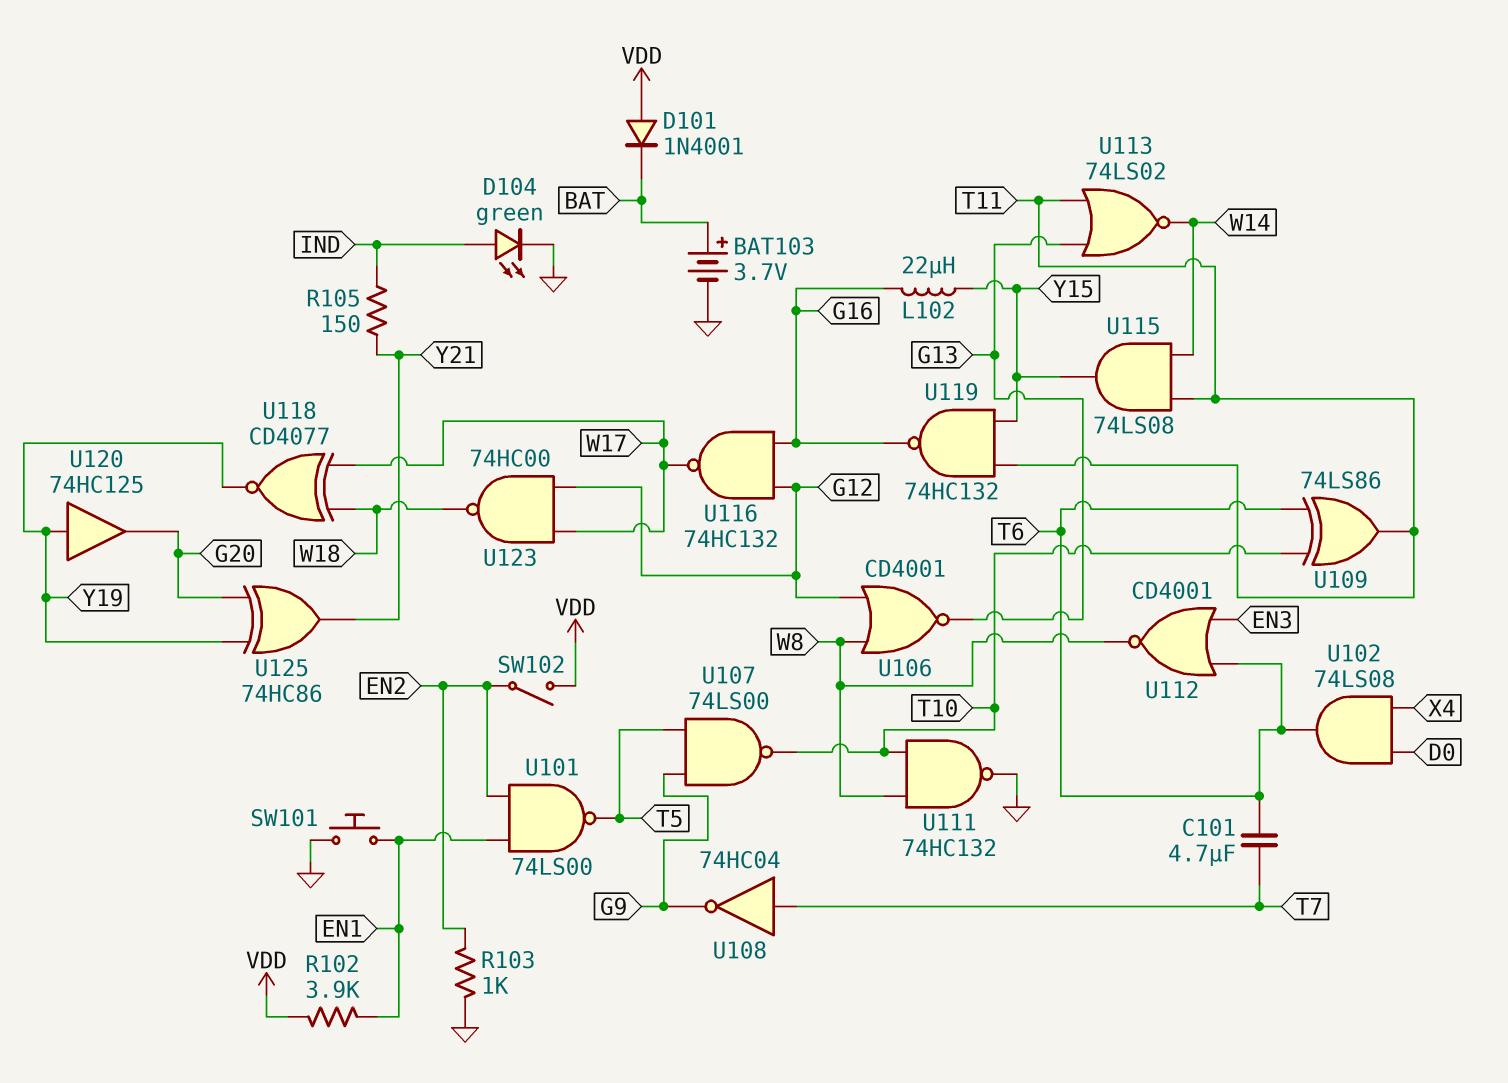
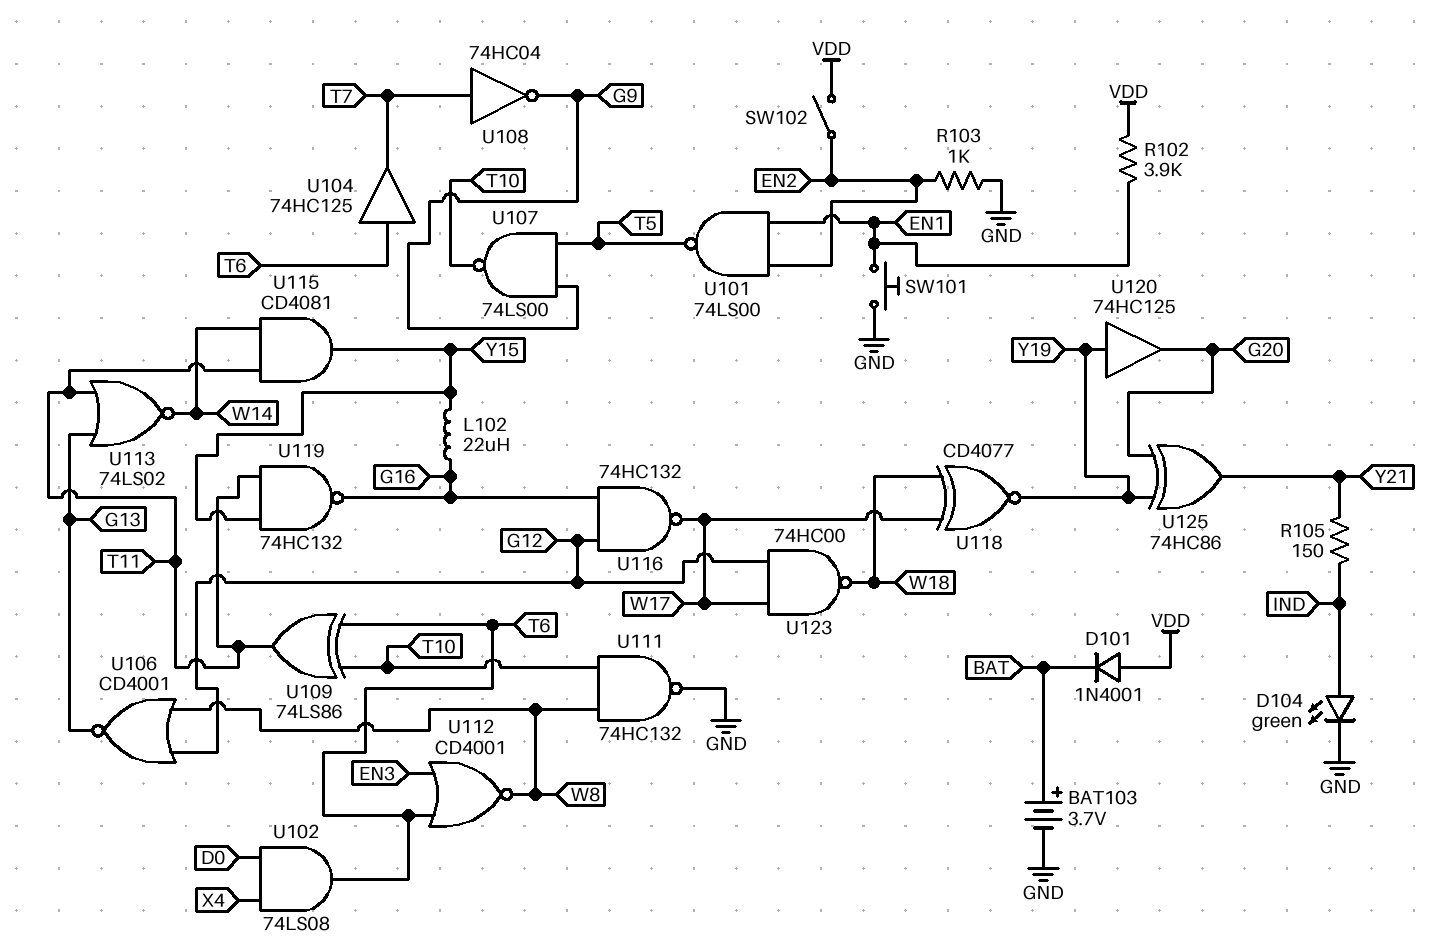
C101: 4.7uF (T6, T7) -> none
U104: none -> buffer 74HC125 (in T6, out T7)
U115: AND 74LS08 (in T11, in W14, out Y15) -> AND CD4081 (in T11, in W14, out Y15)

